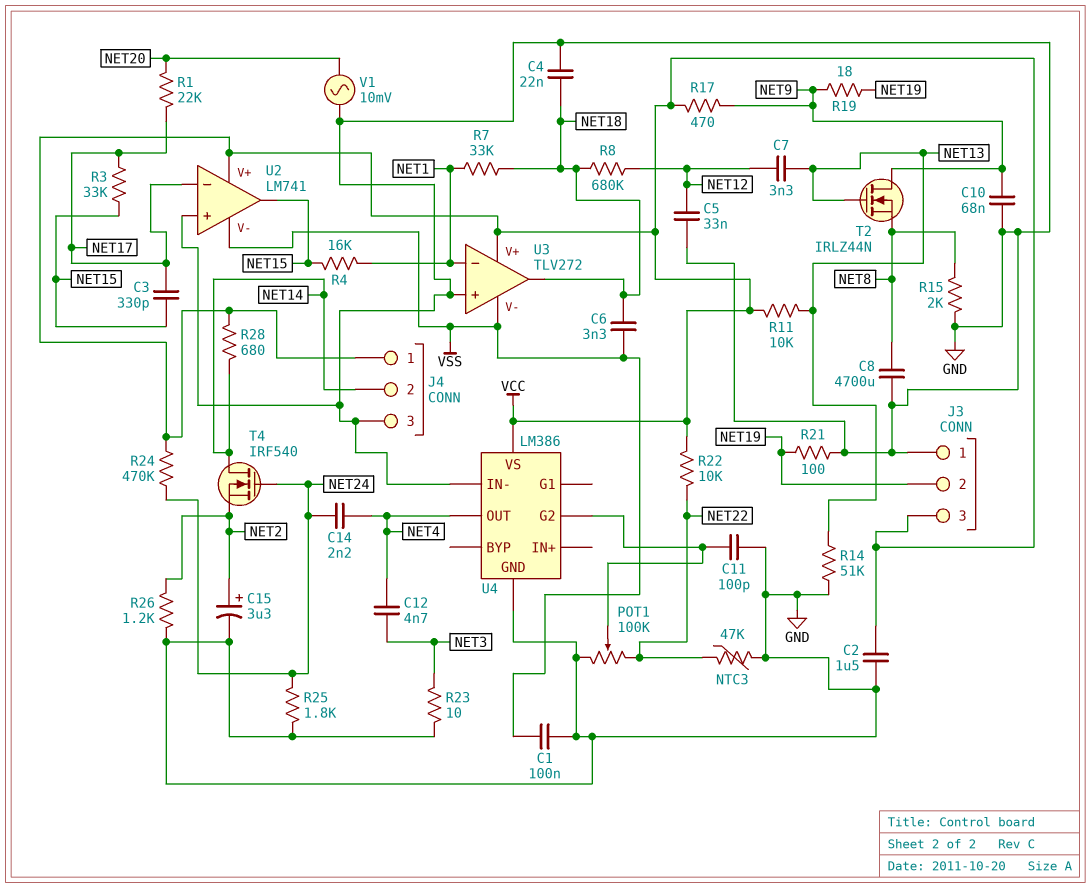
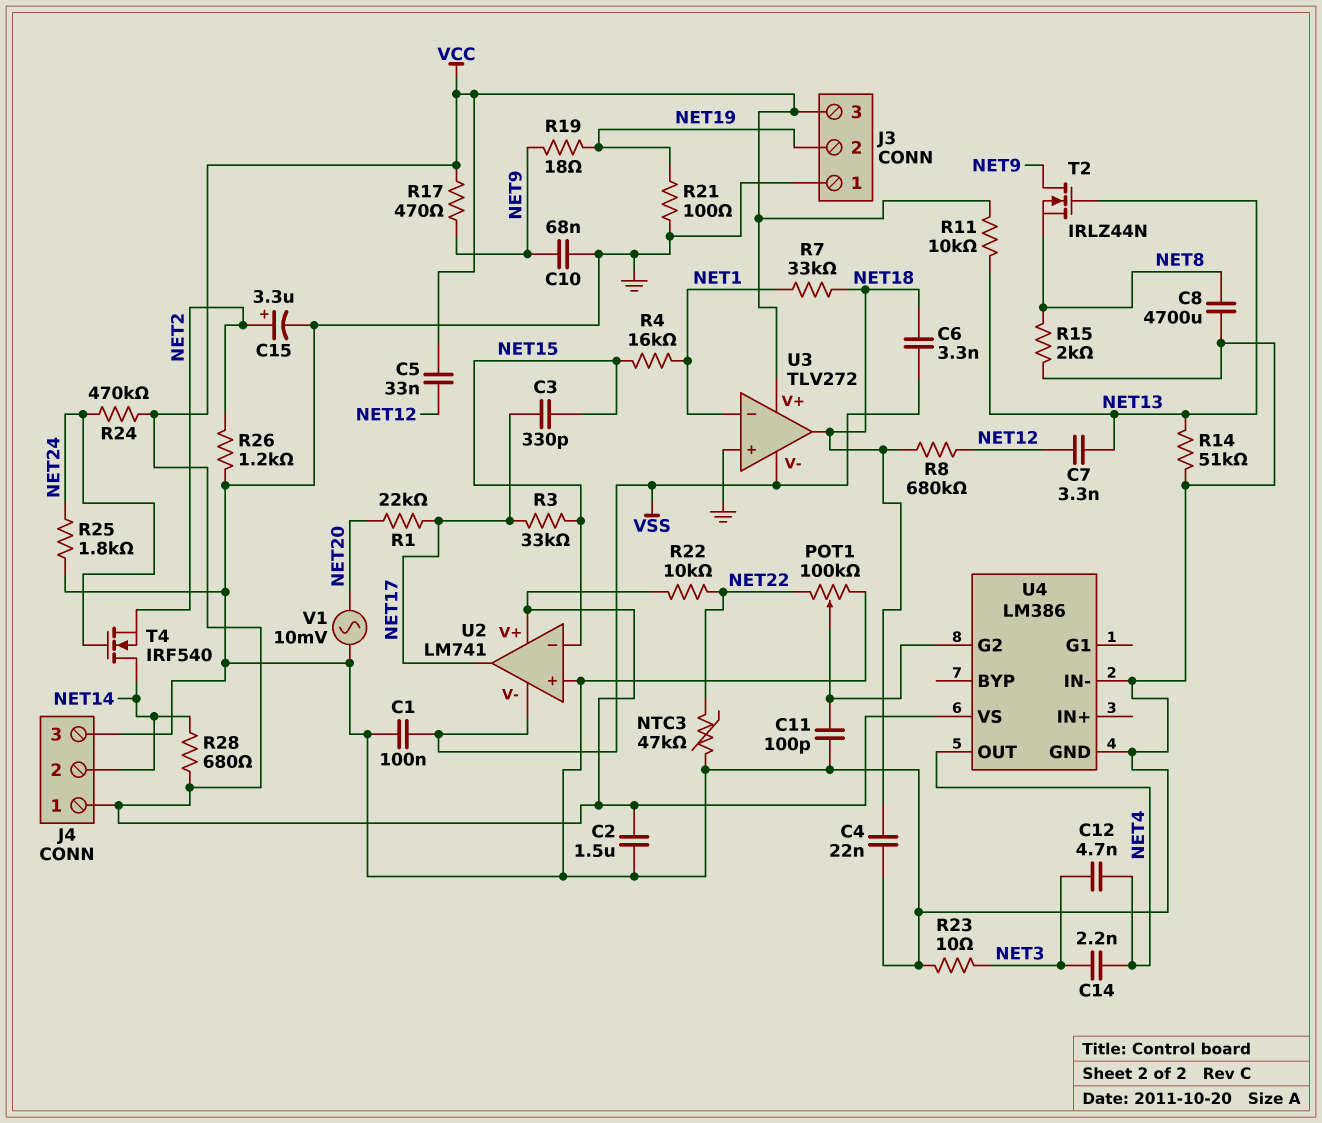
C5: 33nF (GND, NET12) -> 33nF (NET12, VCC)
C14: 2.2nF (NET4, NET24) -> 2.2nF (NET3, NET4)
U2 pin in-: NET17 -> NET15
U2 pin out: NET15 -> NET17

